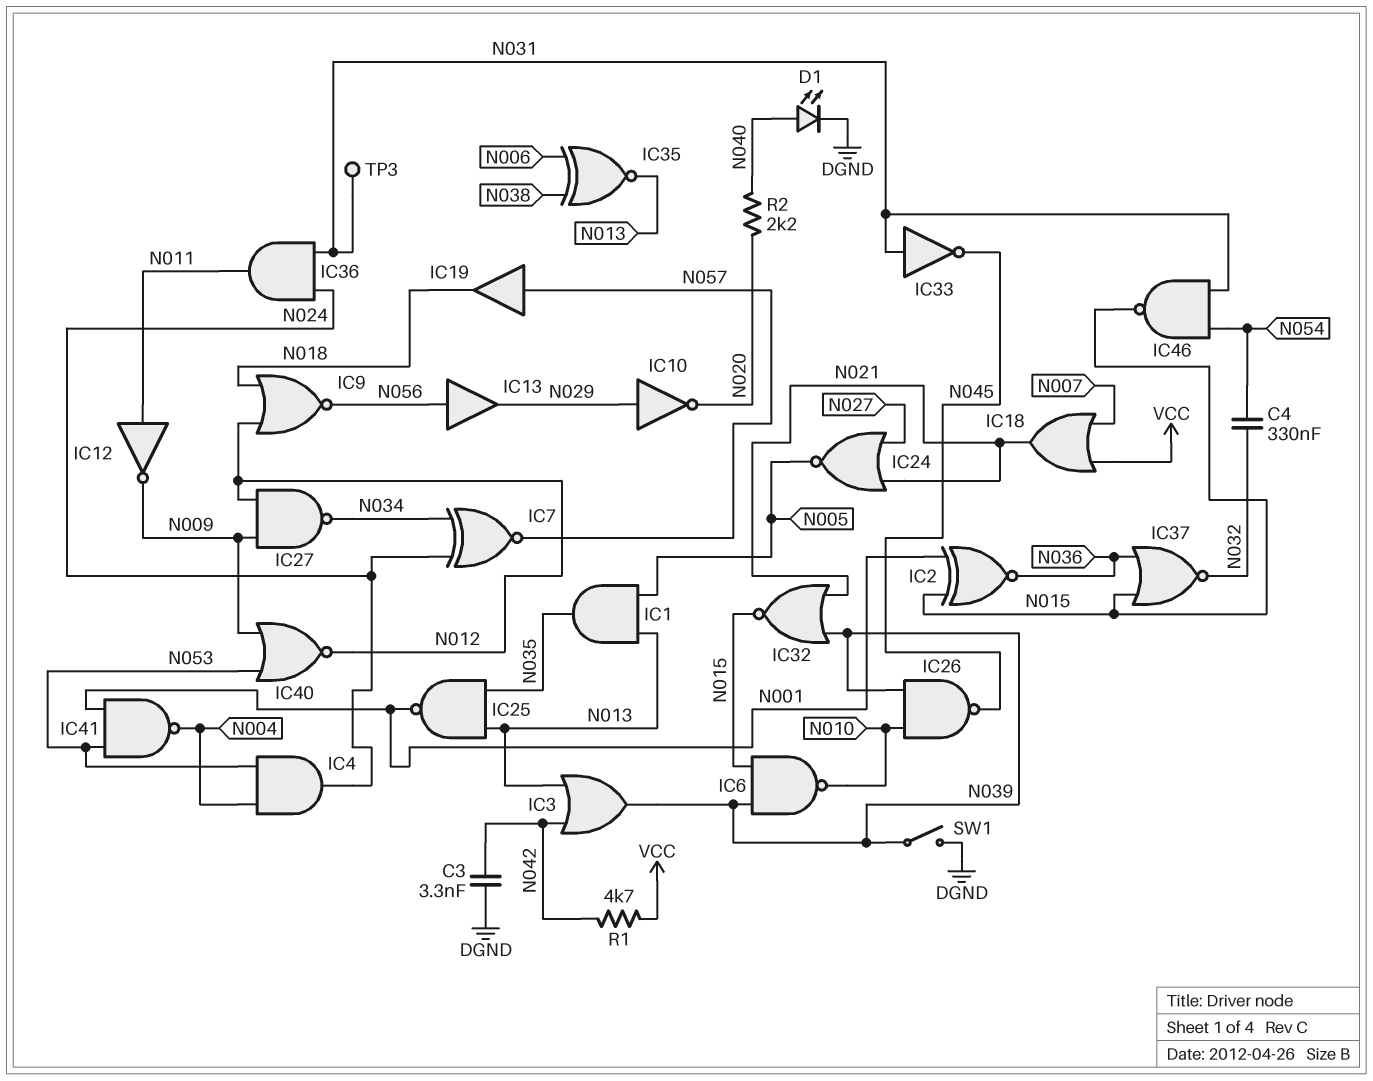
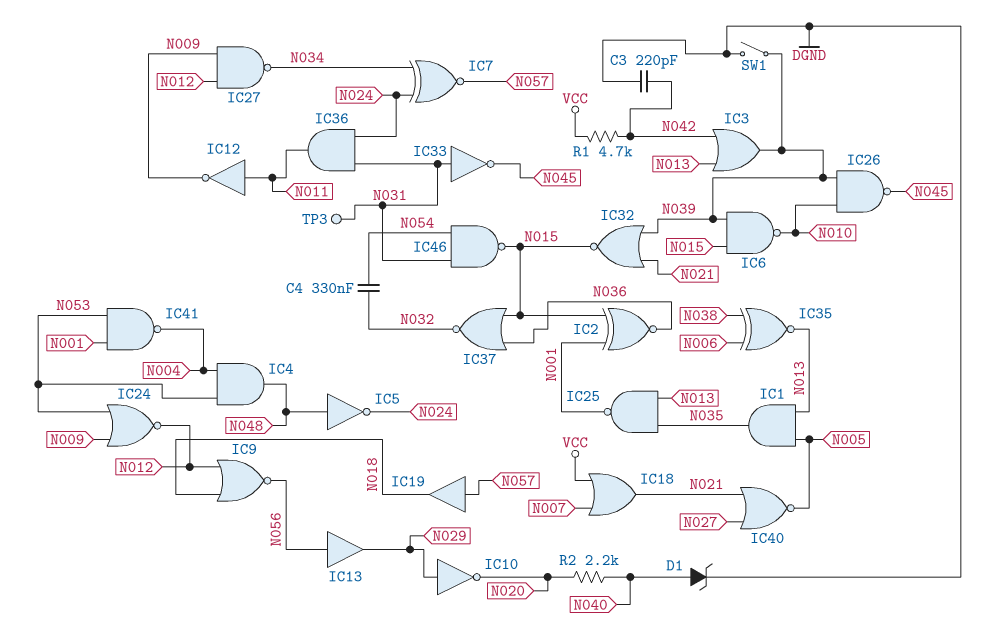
C3: 3.3nF (DGND, N042) -> 220pF (DGND, N042)
D1: LED (A N040, K DGND) -> zener (A N040, K DGND)
IC4: AND (in N004, in N053, out N024) -> AND (in N004, in N053, out N048)
IC5: none -> NOT (in N048, out N024)
IC24: NOR (in N021, in N027, out N005) -> NOR (in N009, in N053, out N012)
IC40: NOR (in N009, in N053, out N012) -> NOR (in N021, in N027, out N005)

